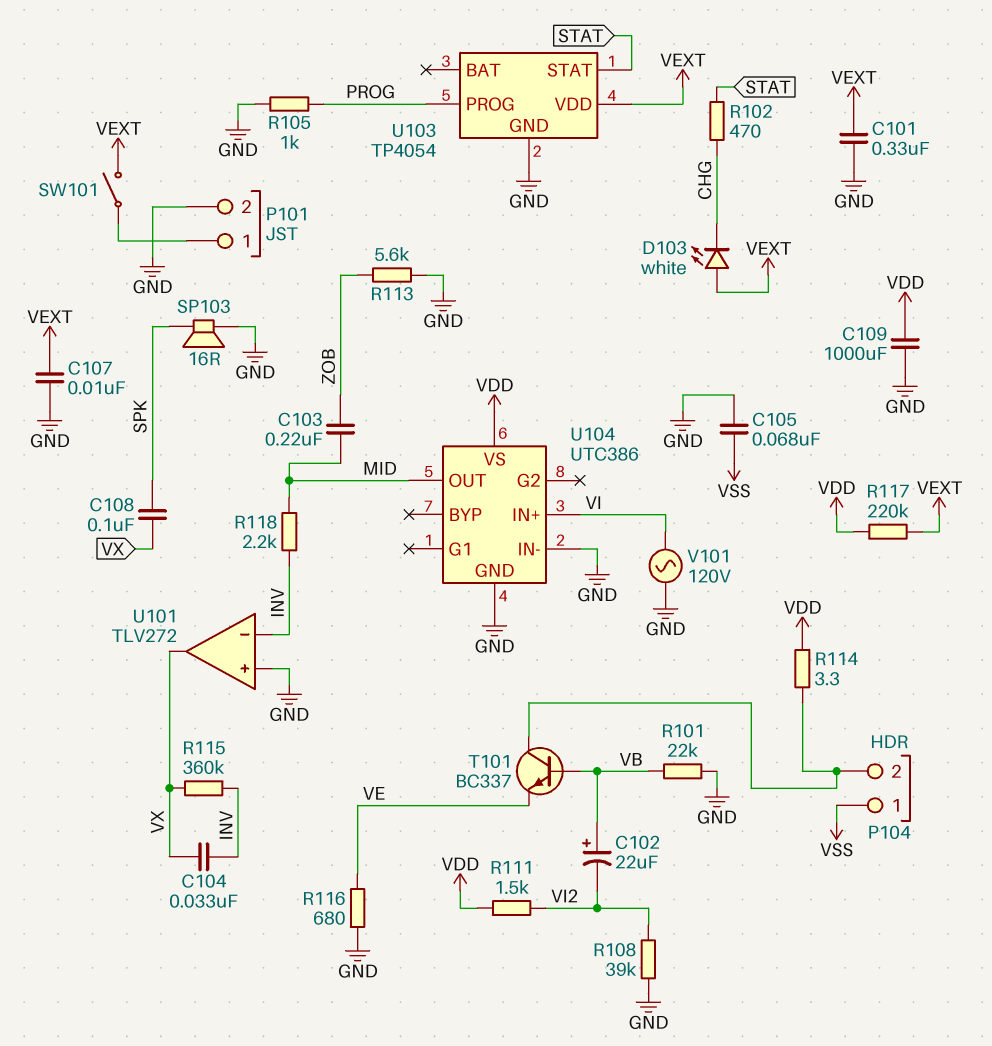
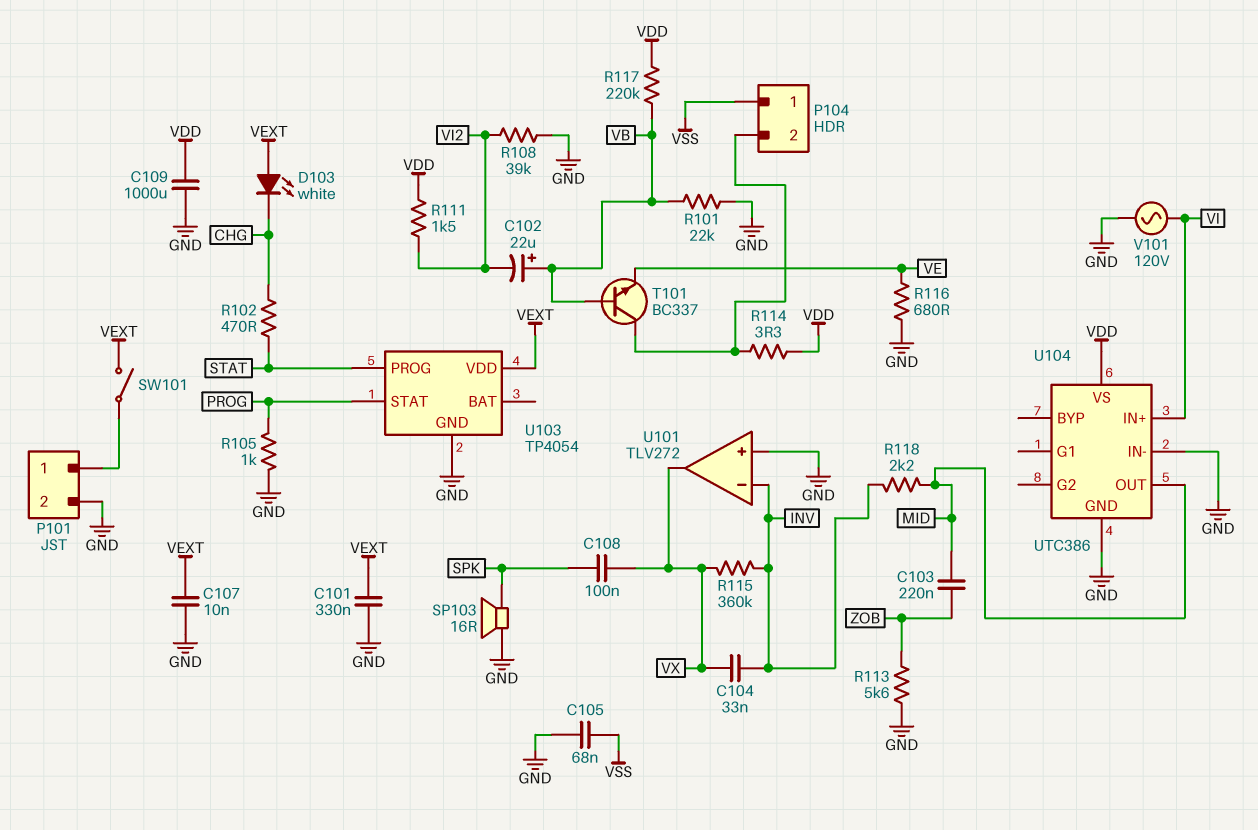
R117: 220k (VDD, VEXT) -> 220k (VB, VDD)
U103 pin PROG: PROG -> STAT
U103 pin STAT: STAT -> PROG

